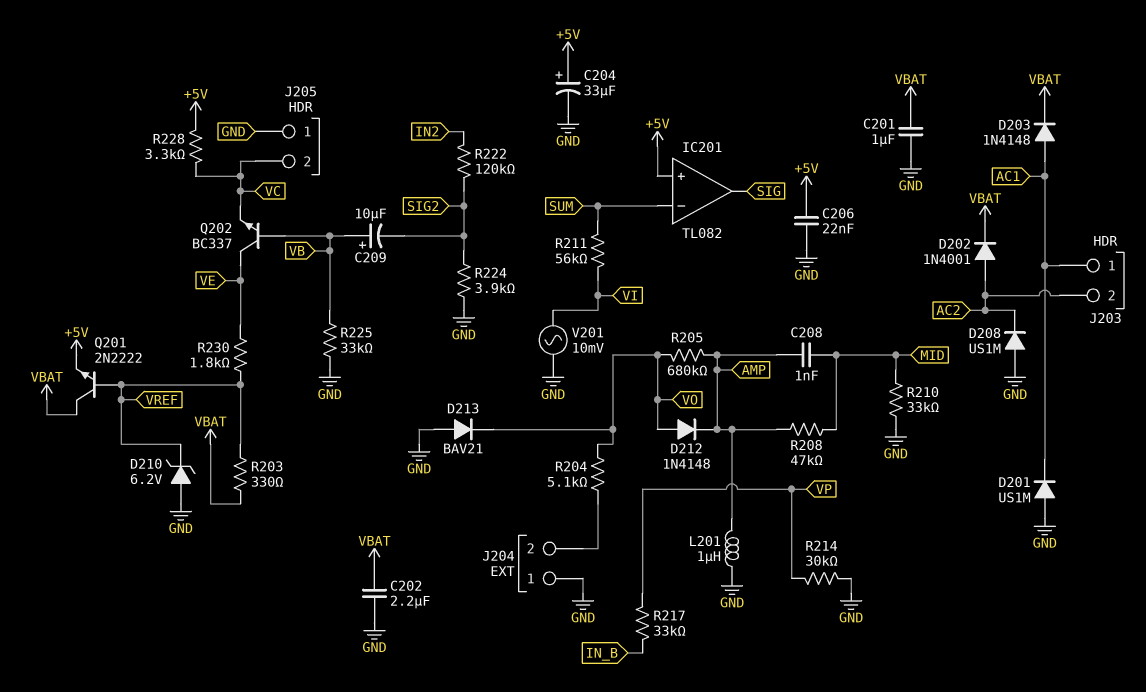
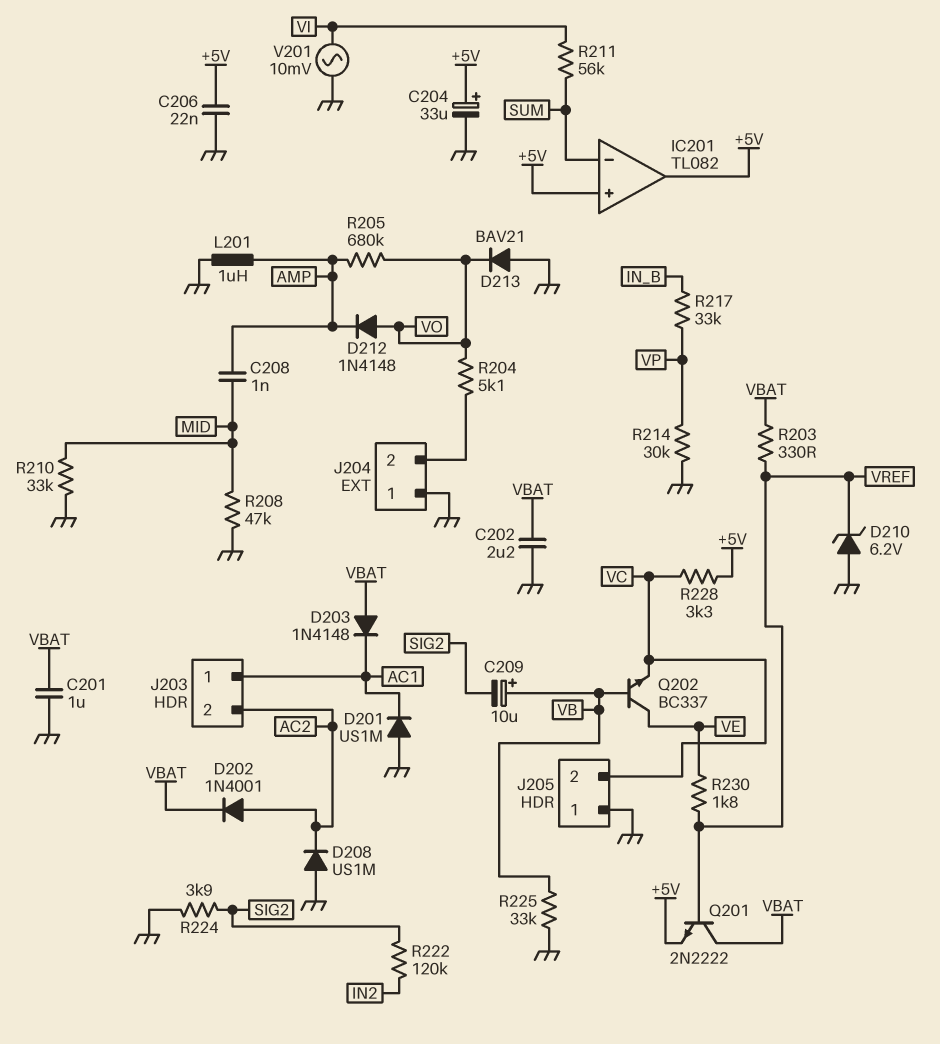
D203: diode 1N4148 (A AC1, K VBAT) -> diode 1N4148 (A VBAT, K AC1)
IC201 pin out: SIG -> +5V
R208: 47k (AMP, MID) -> 47k (GND, MID)

